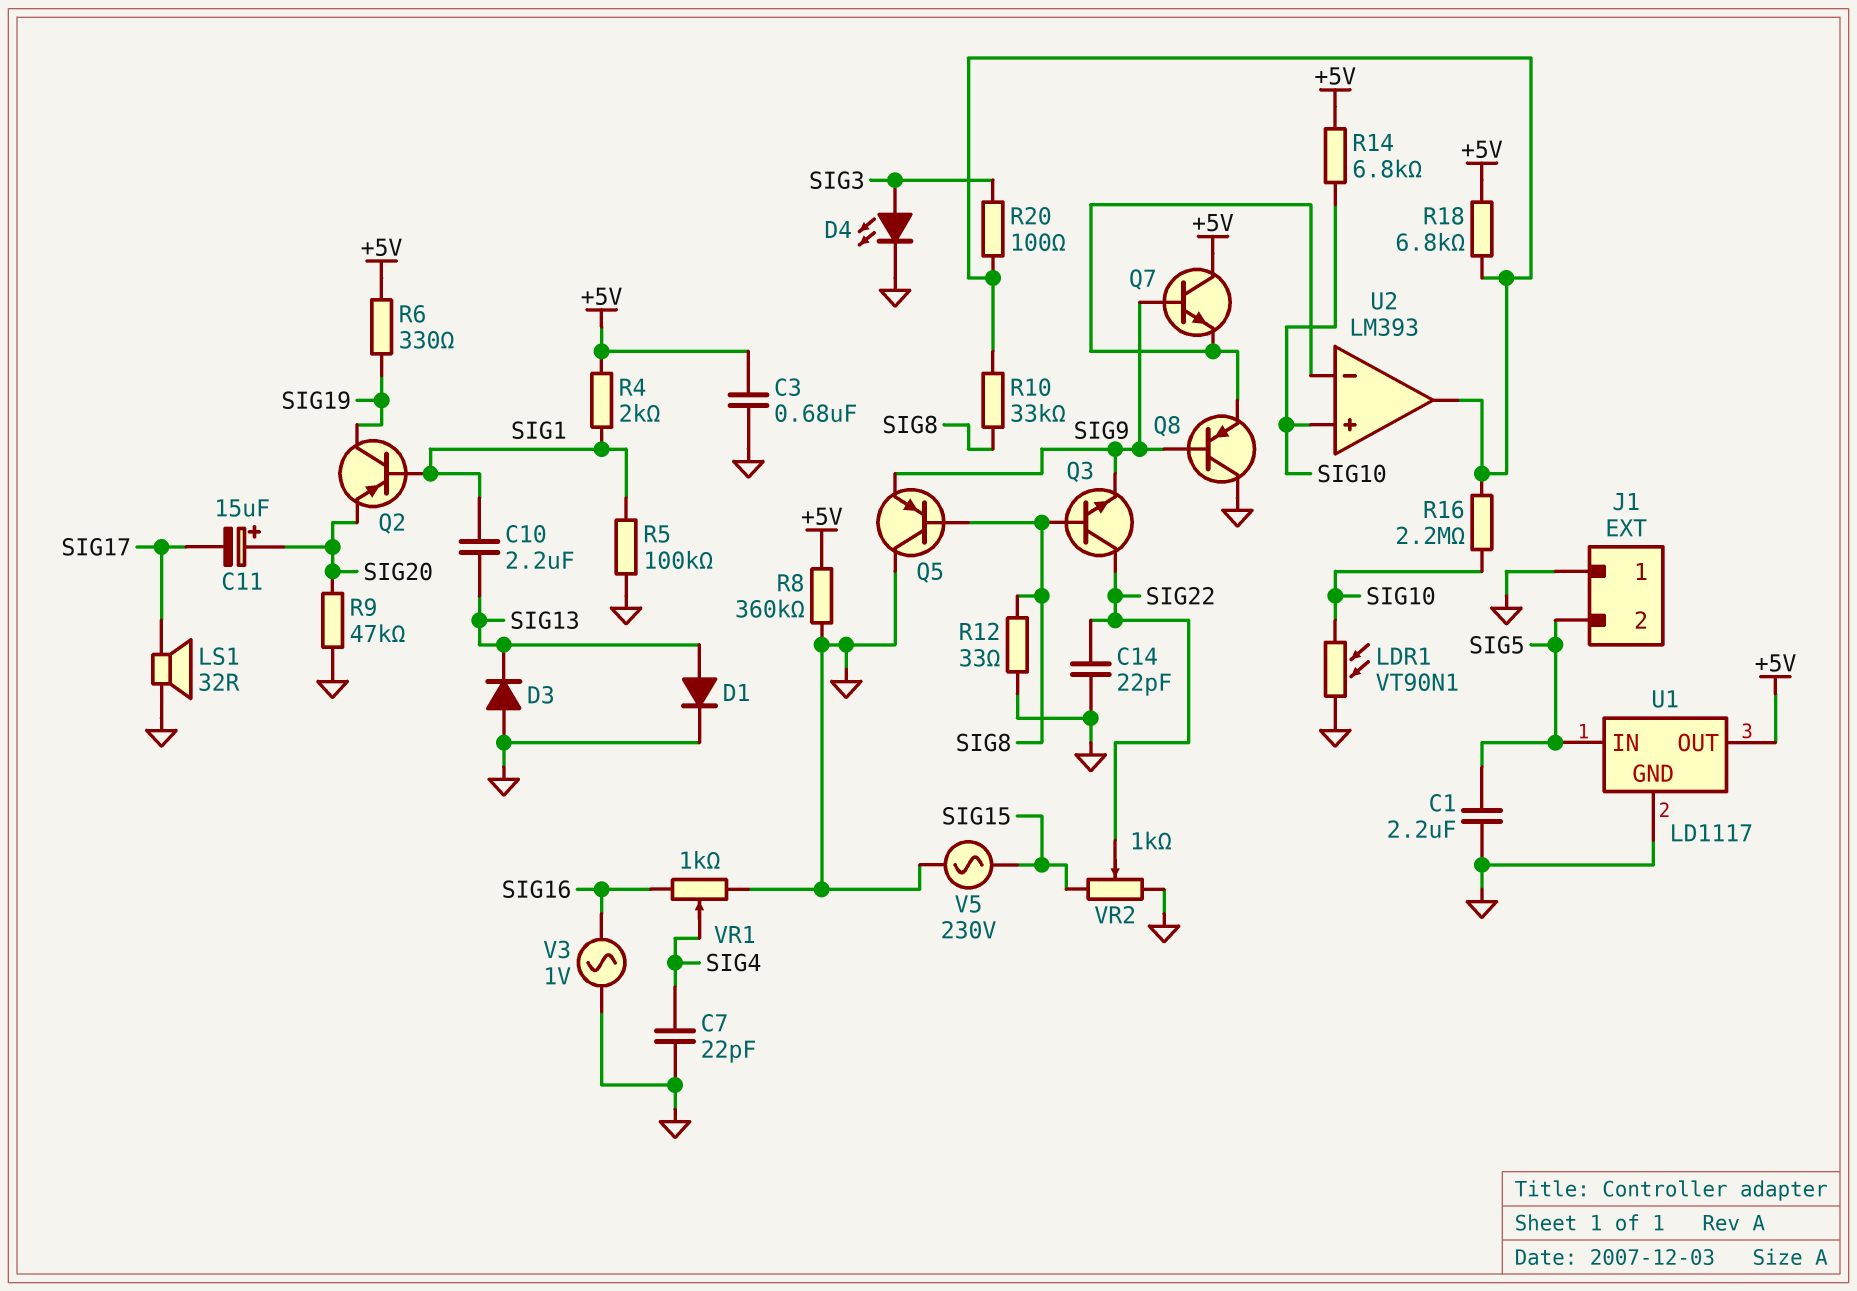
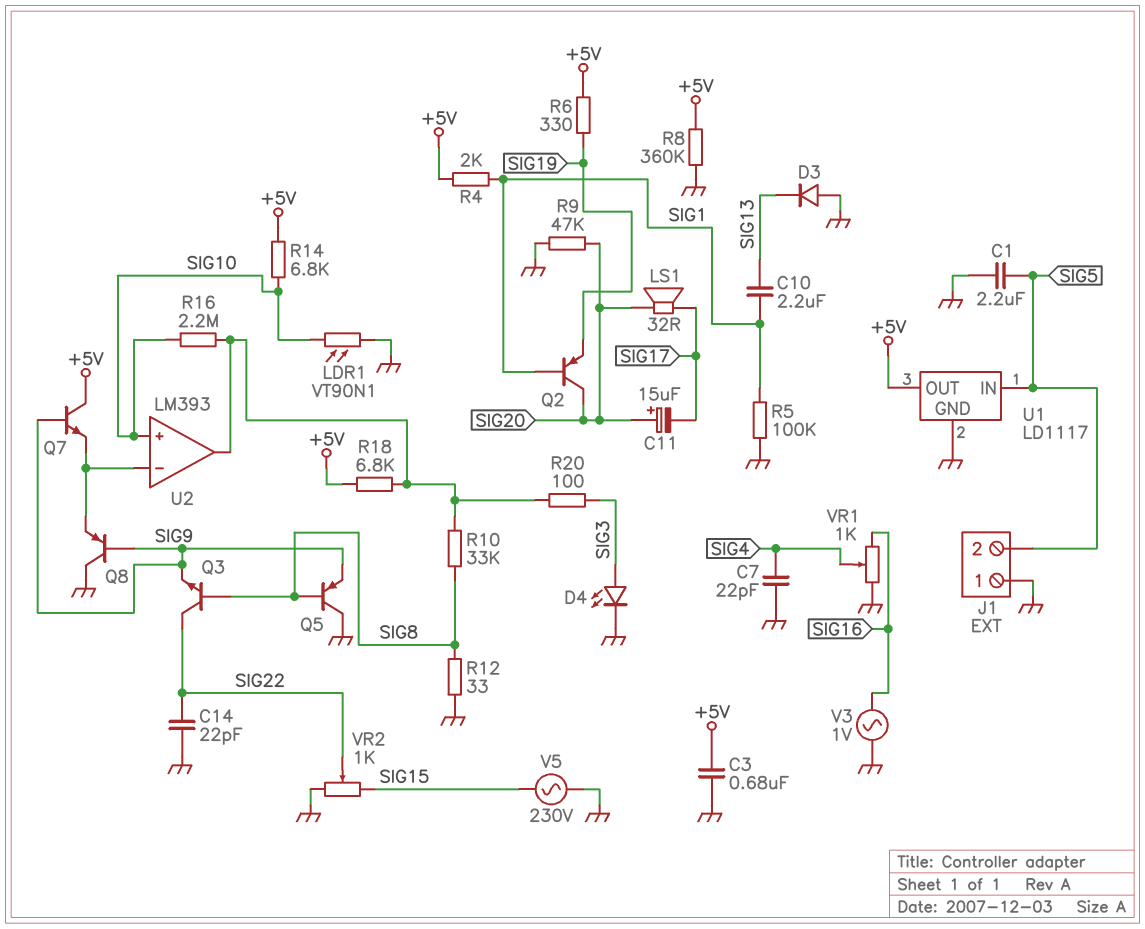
D1: diode (A SIG13, K GND) -> none
LS1: speaker 32R (GND, SIG17) -> speaker 32R (SIG17, SIG20)
Q2: PNP (B SIG1, C SIG19, E SIG20) -> PNP (B SIG1, C SIG20, E SIG19)

